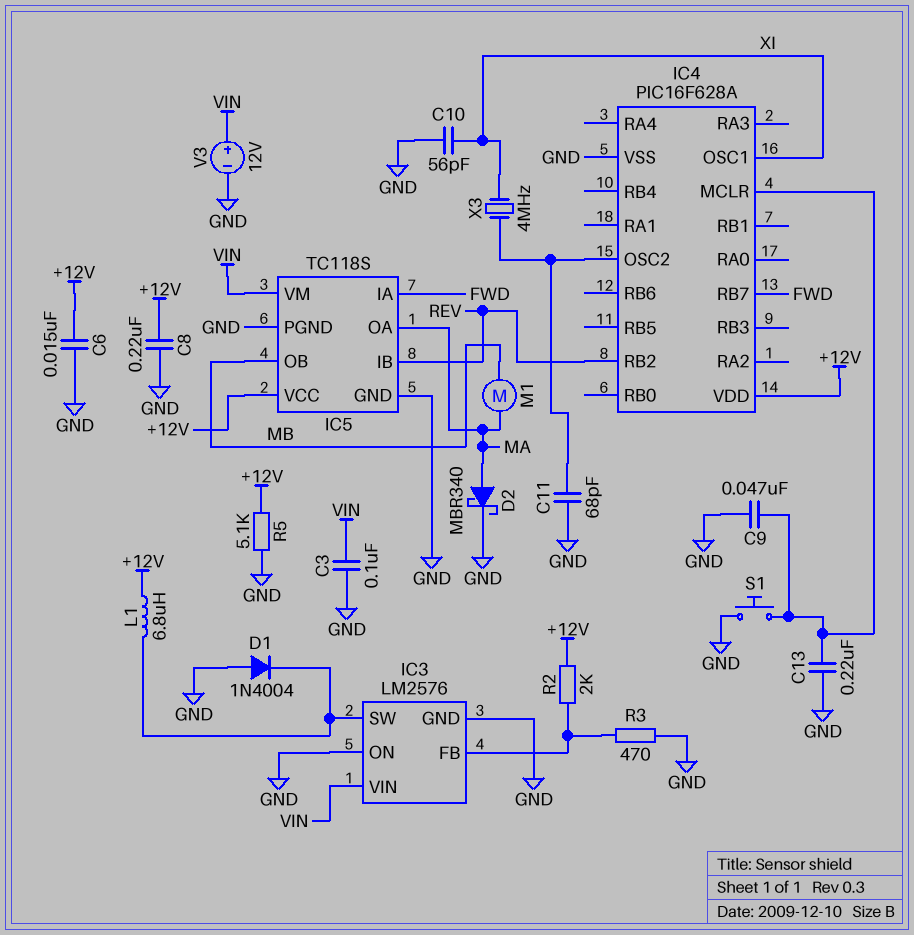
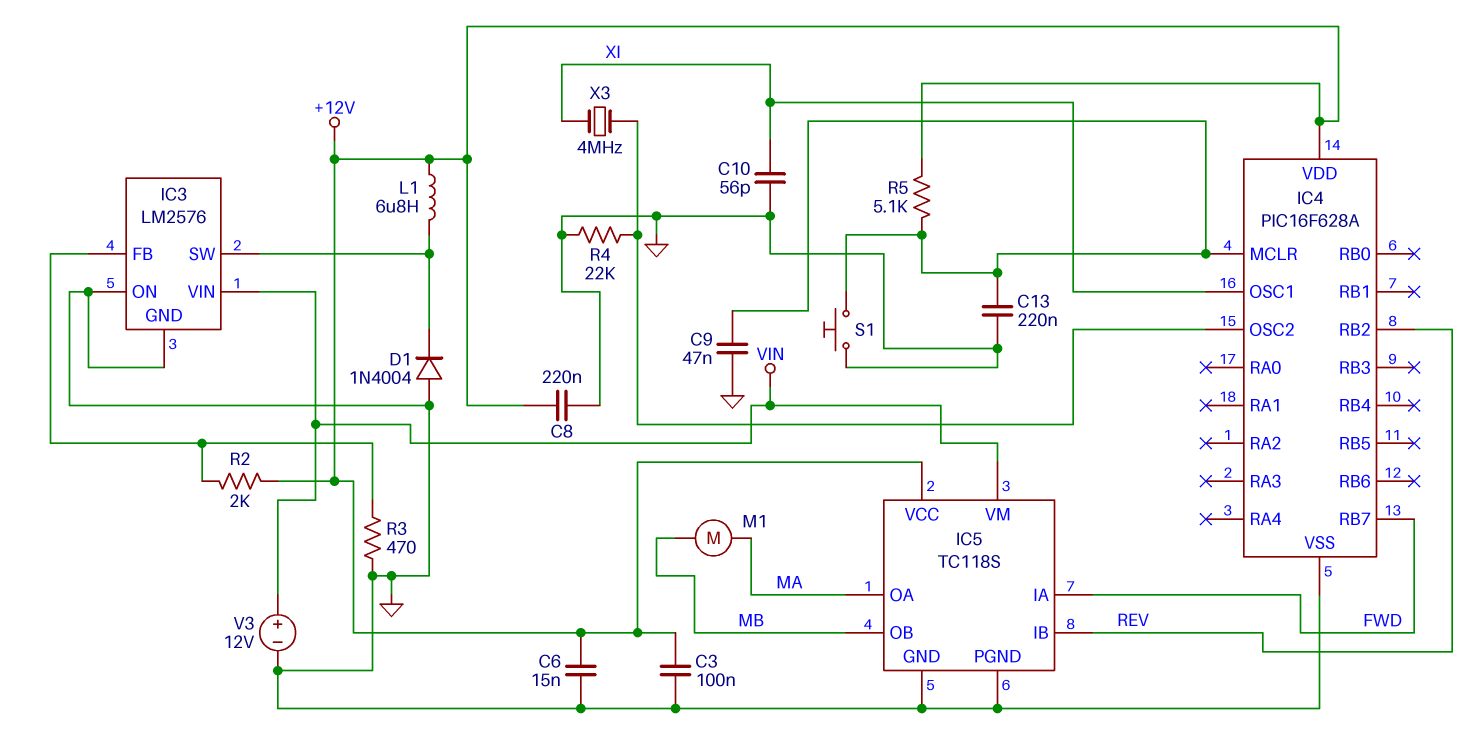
C3: 100nF (GND, VIN) -> 100nF (+12V, GND)
C11: 68pF (GND, IC4/OSC2) -> none
D2: schottky MBR340 (A MA, K GND) -> none
R4: none -> 22k (GND, IC4/OSC2)
R5: 5.1k (+12V, GND) -> 5.1k (+12V, IC4/MCLR)

